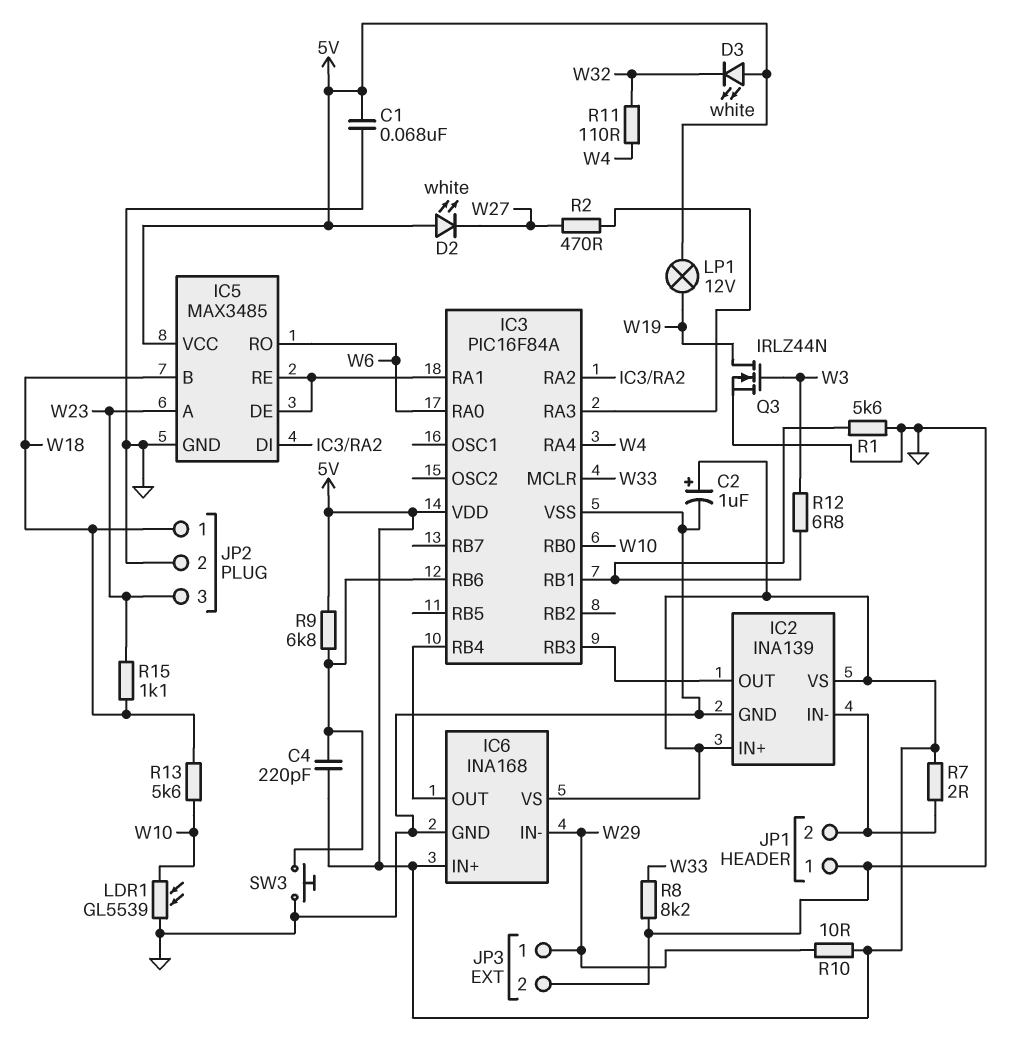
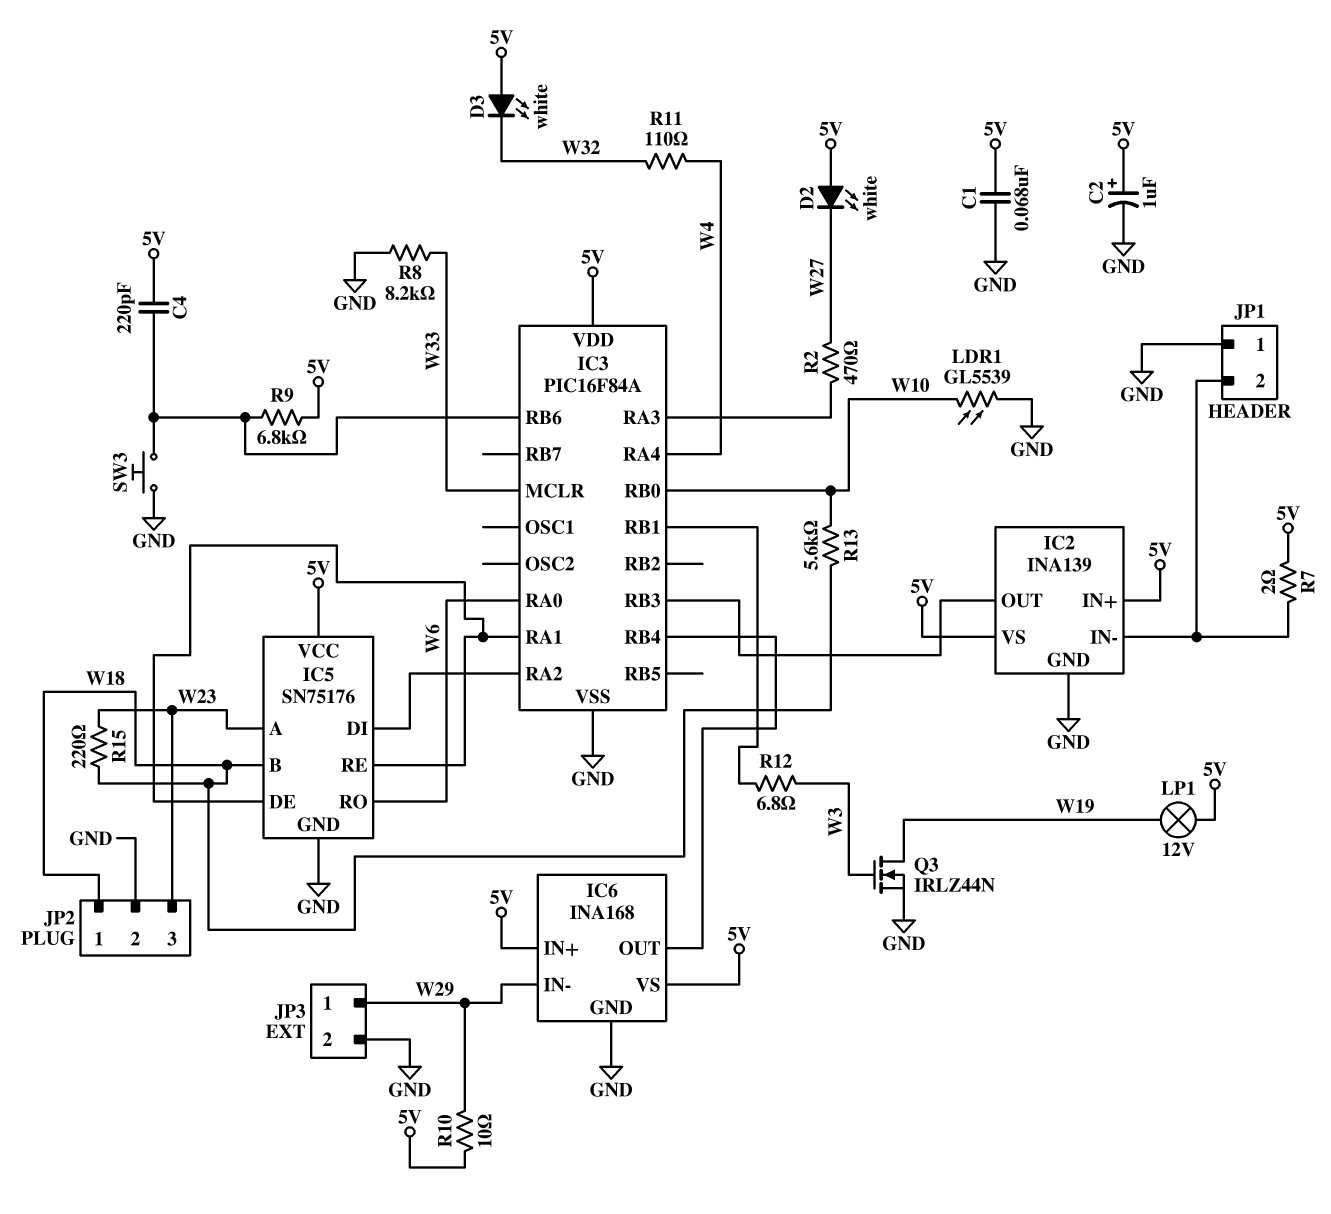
IC5: MAX3485 -> SN75176
R1: 5.6k (GND, IC3/RB1) -> none
R15: 1.1k (W18, W23) -> 220 (W18, W23)

